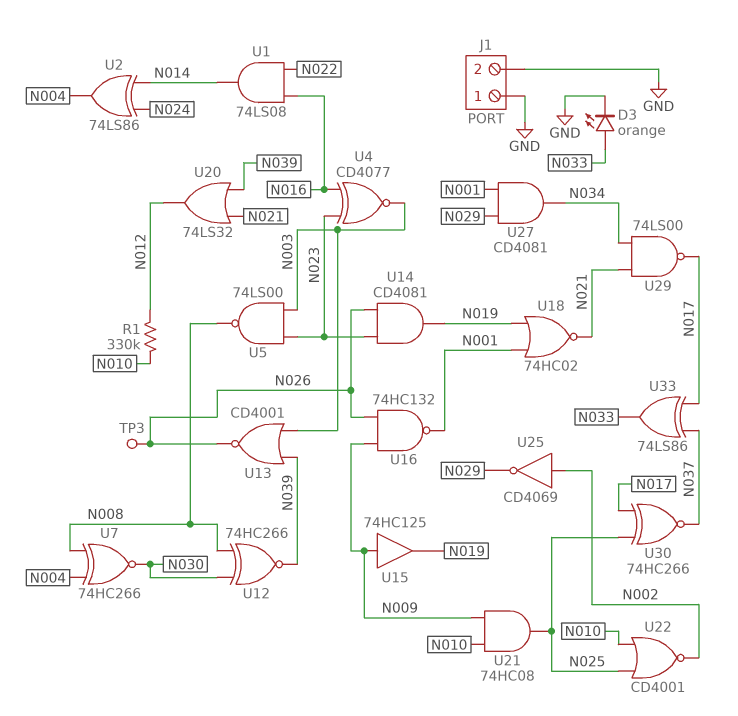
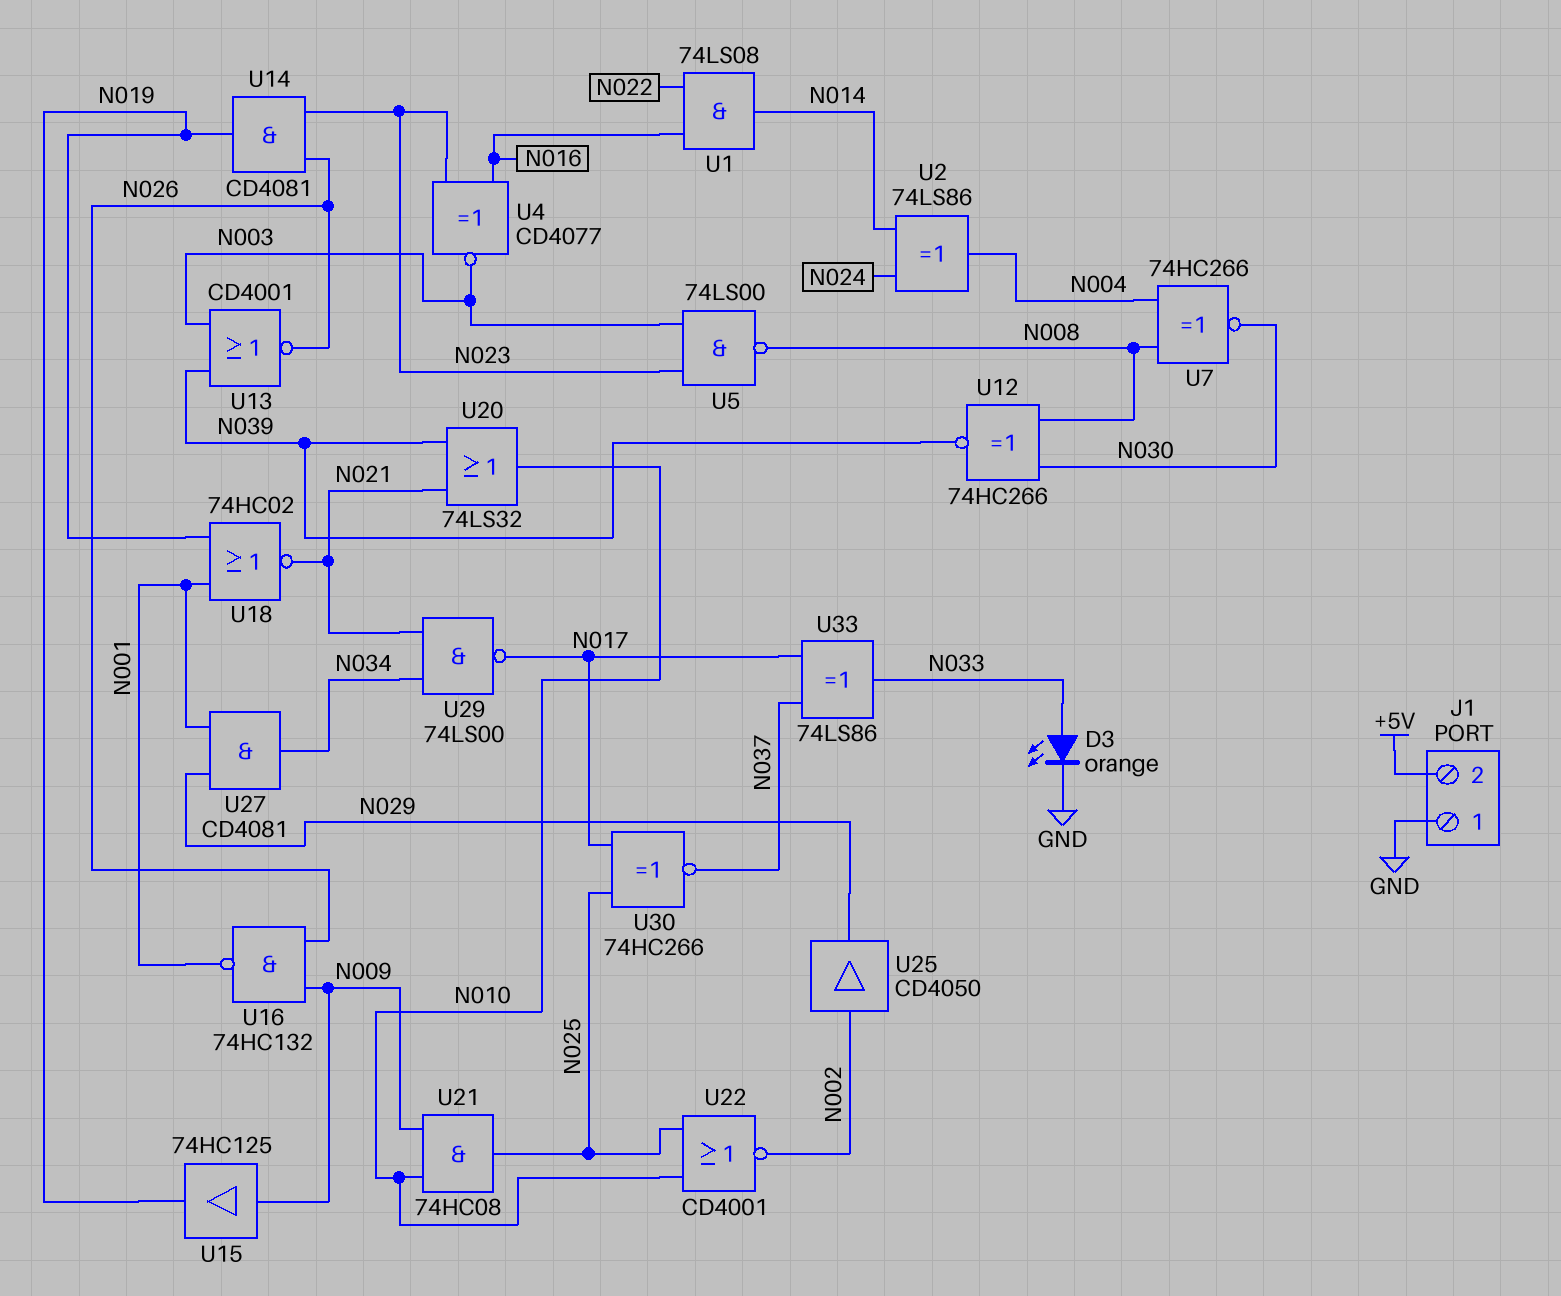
J1 pin 2: GND -> +5V
R1: 330k (N010, N012) -> none
TP3: test point (N026) -> none
U20: OR 74LS32 (in N021, in N039, out N012) -> OR 74LS32 (in N021, in N039, out N010)
U25: NOT CD4069 (in N002, out N029) -> buffer CD4050 (in N002, out N029)

